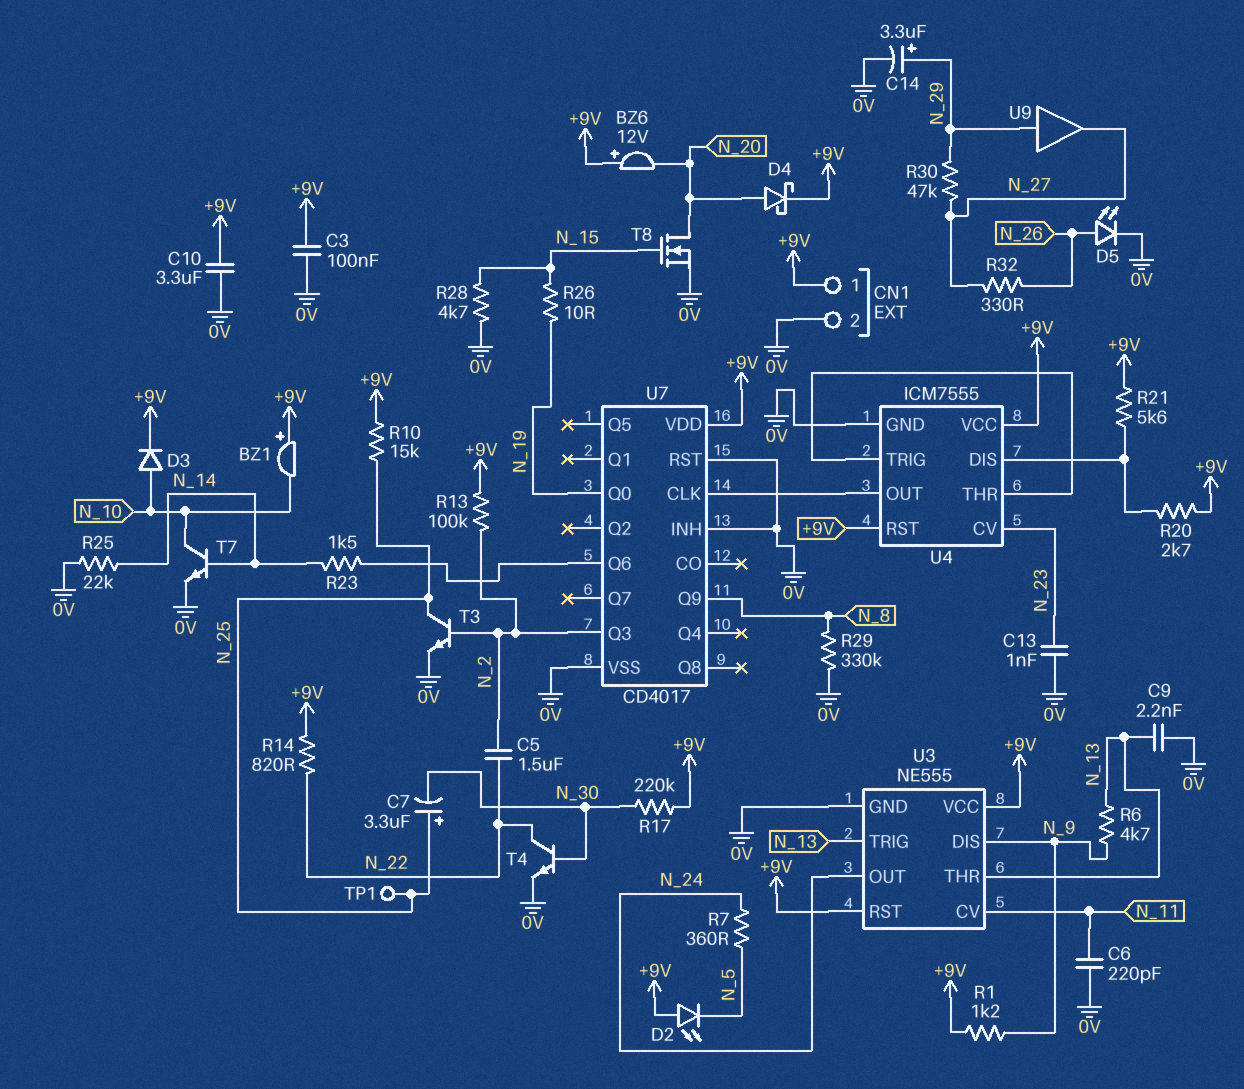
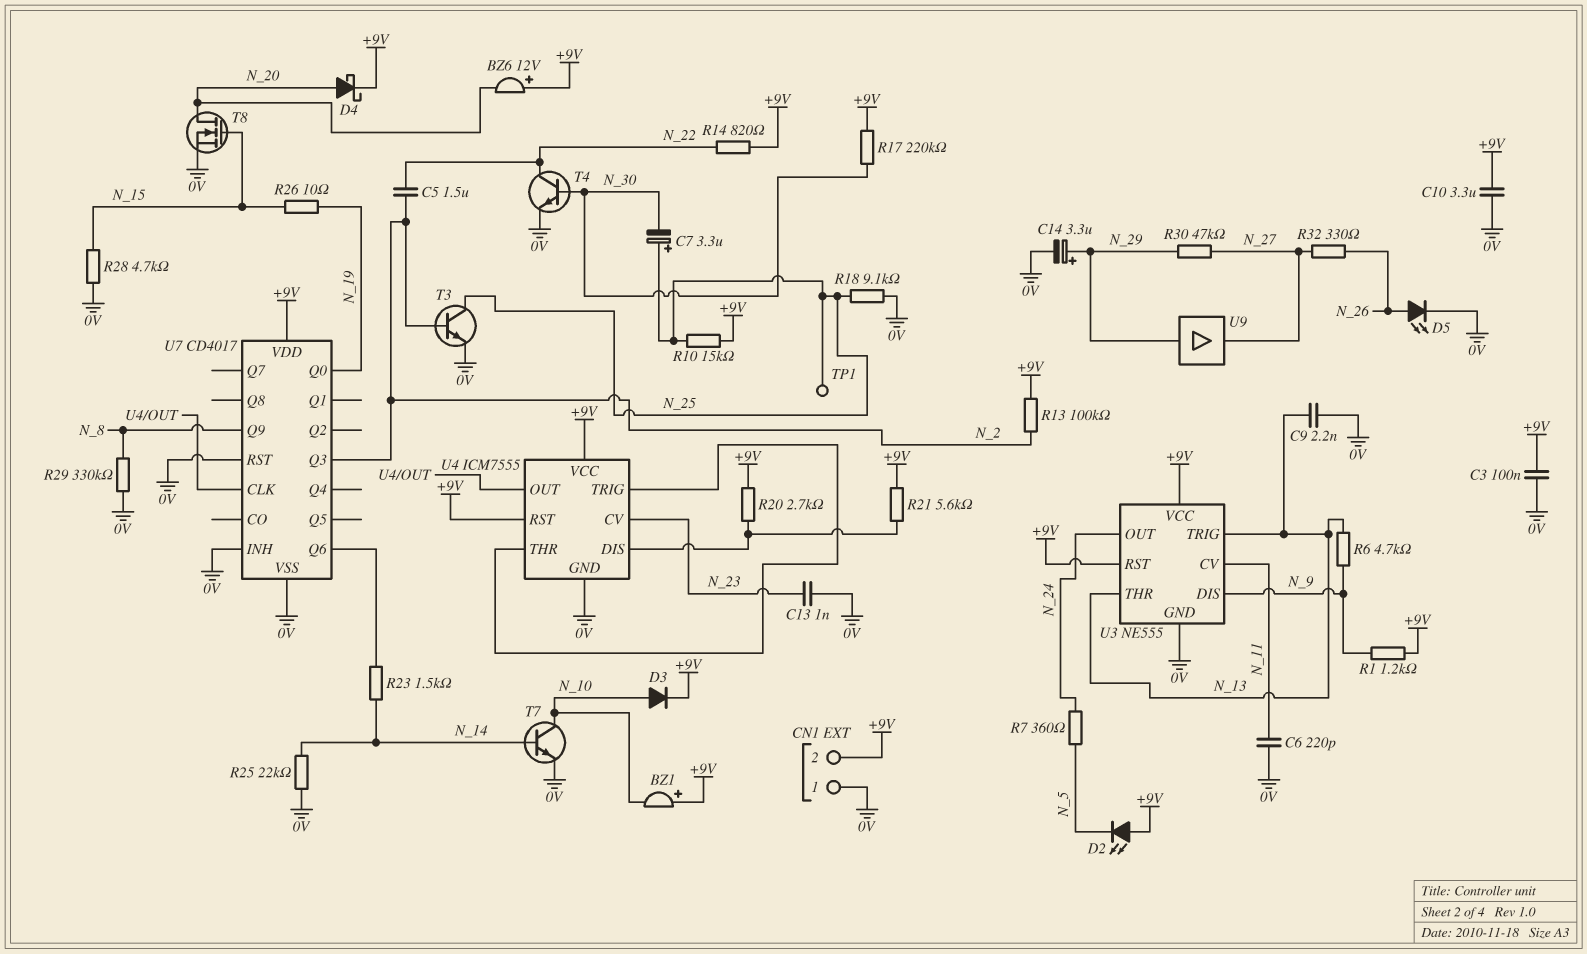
CN1 pin 1: +9V -> 0V
CN1 pin 2: 0V -> +9V
R18: none -> 9.1k (0V, N_25)

